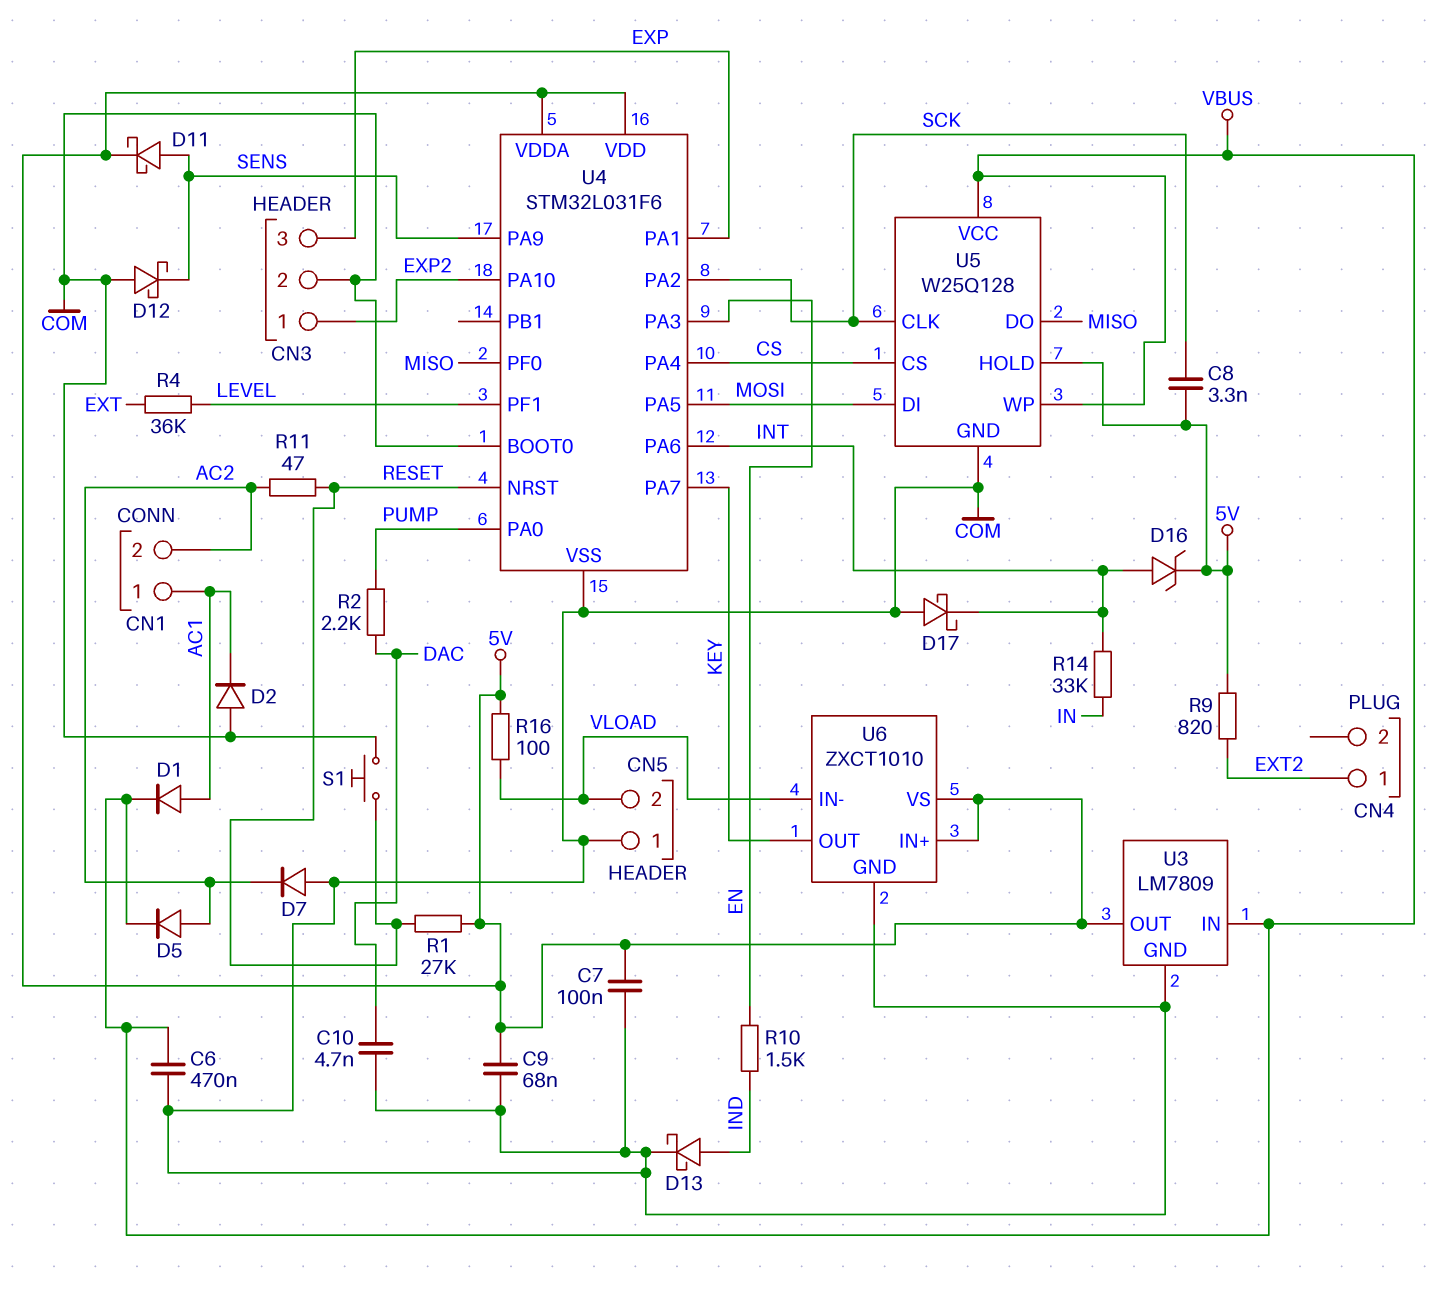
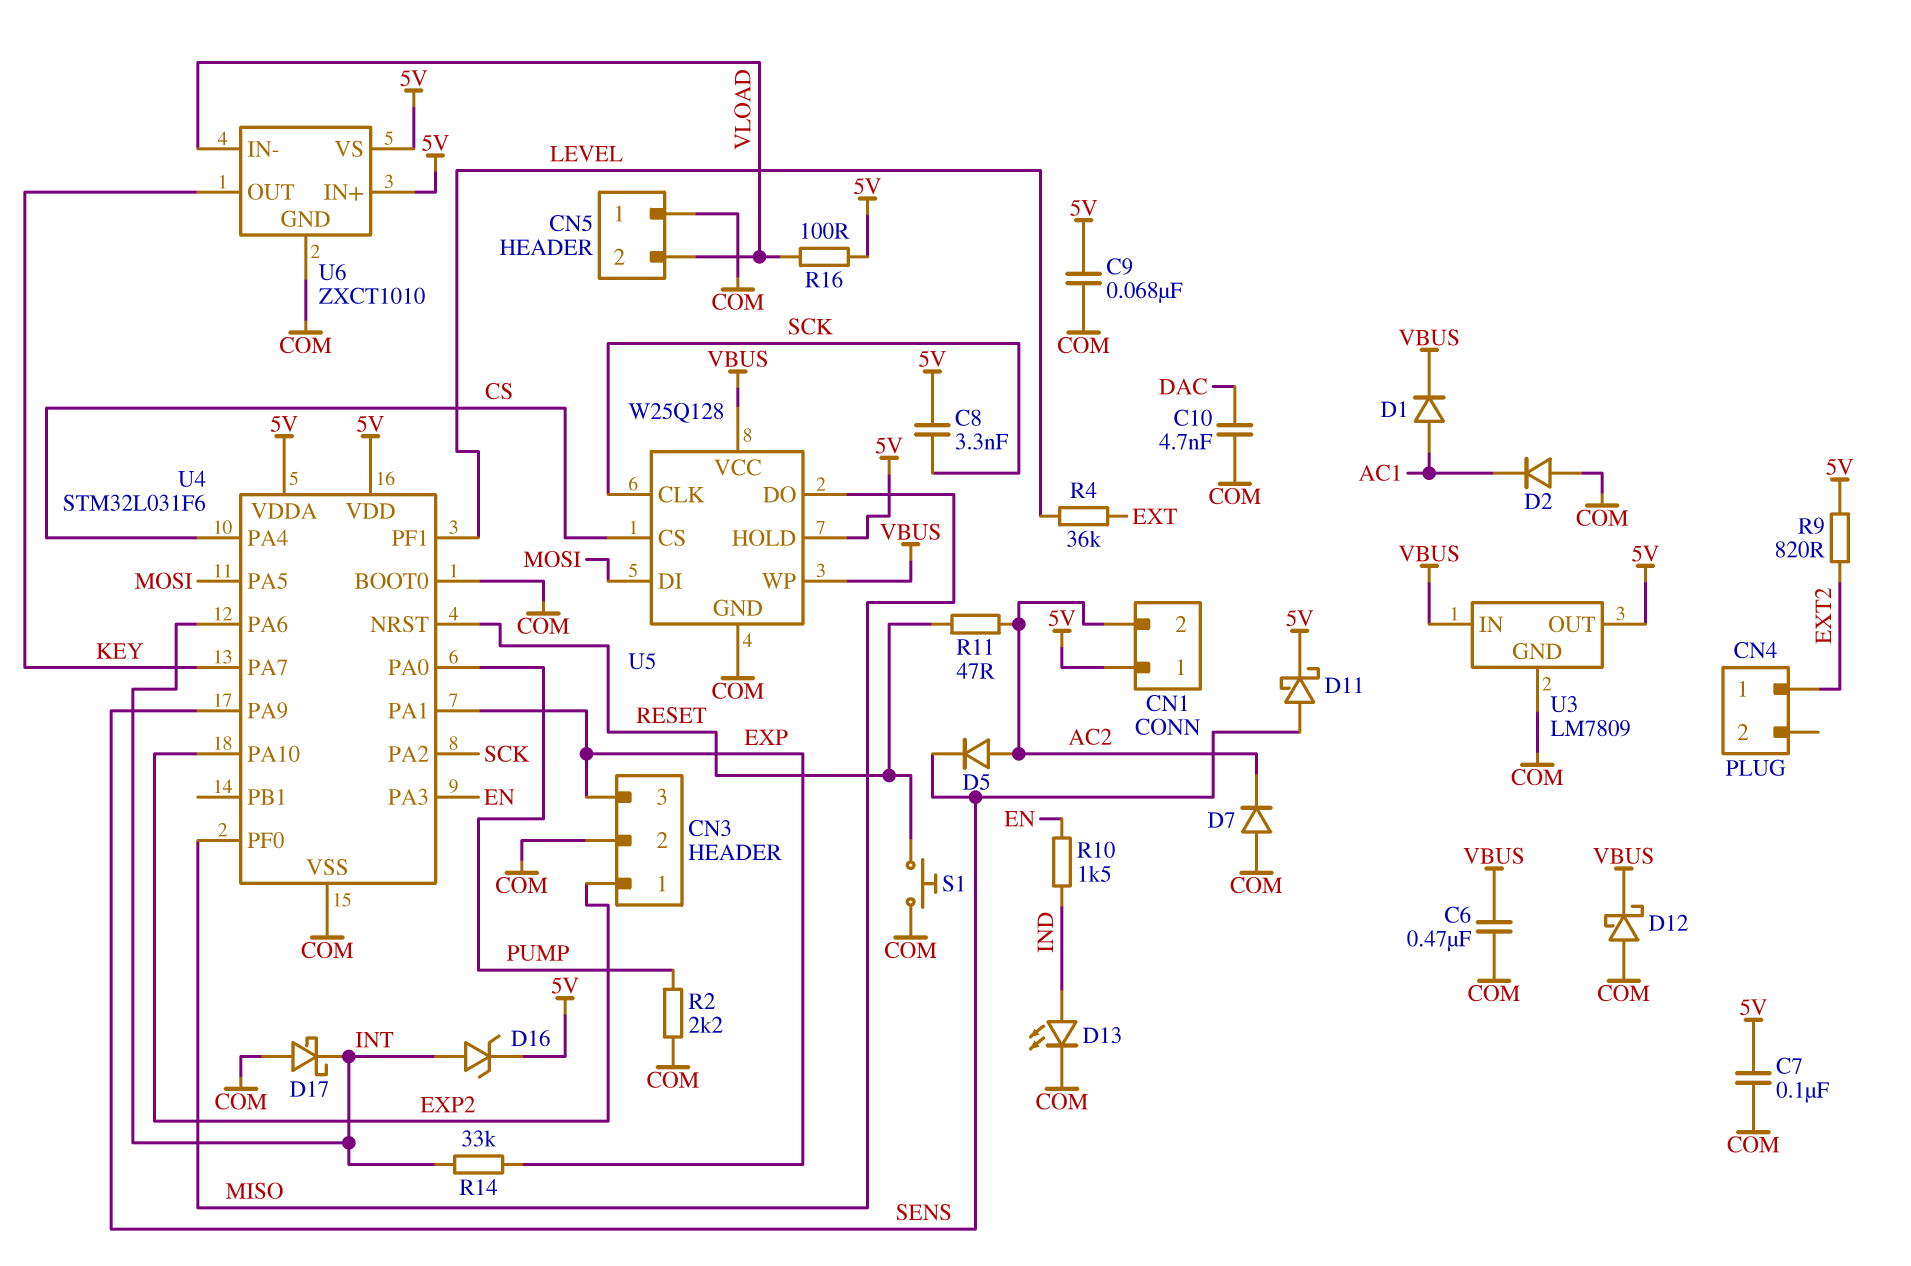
CN1 pin 1: AC1 -> 5V
D5: diode (A AC2, K VBUS) -> diode (A AC2, K SENS)
D12: schottky (A COM, K SENS) -> schottky (A COM, K VBUS)
D13: schottky (A IND, K COM) -> LED (A IND, K COM)
R1: 27k (5V, RESET) -> none
R2: 2.2k (DAC, PUMP) -> 2.2k (COM, PUMP)
R14: 33k (IN, INT) -> 33k (EXP, INT)

